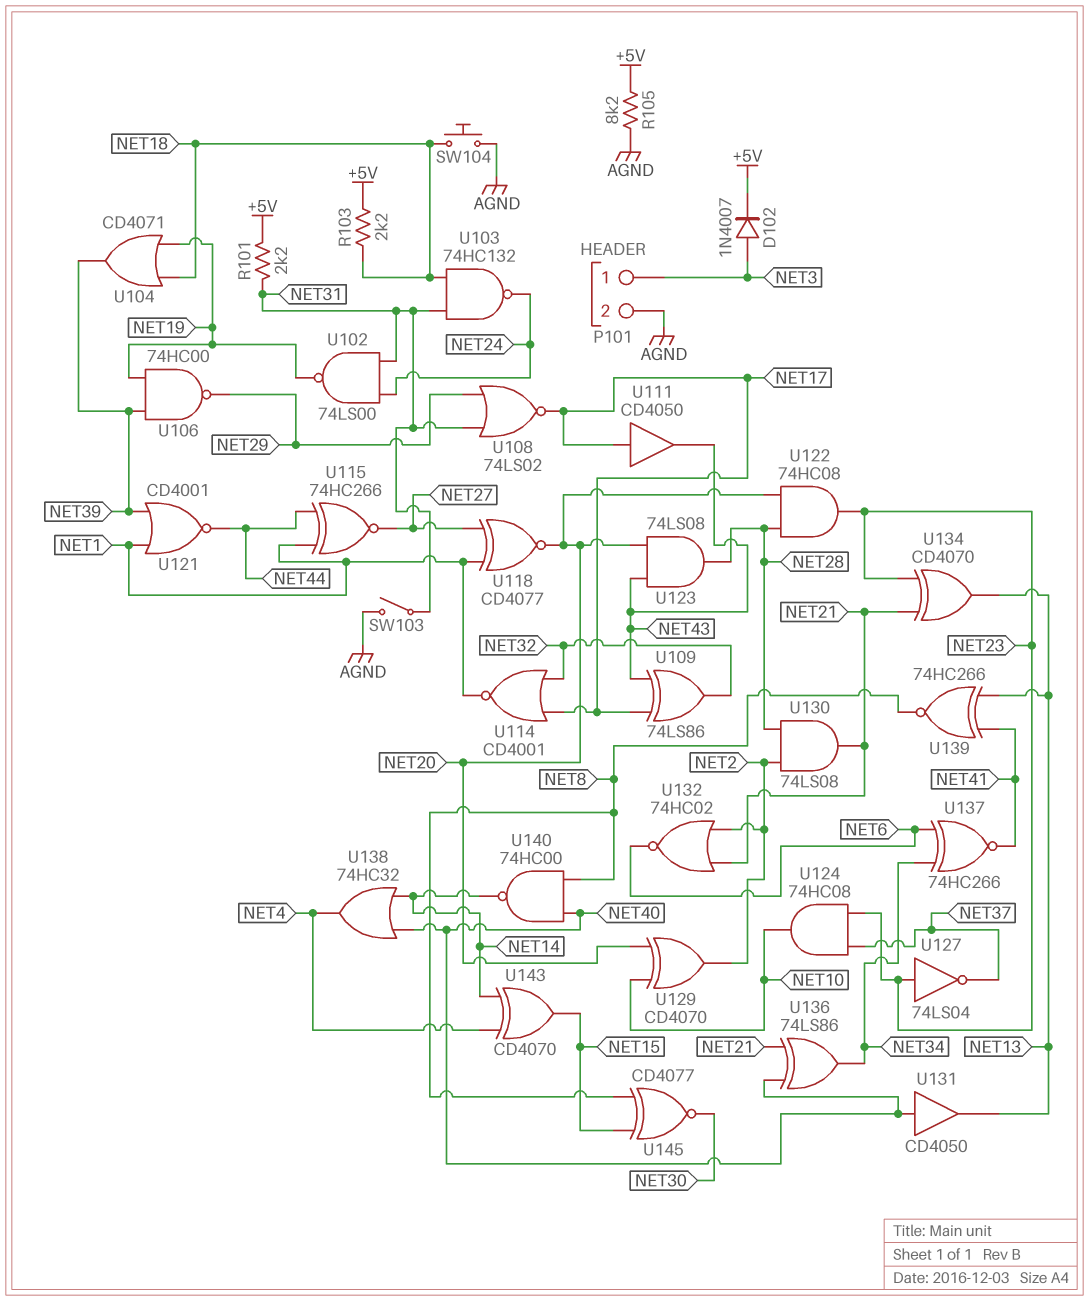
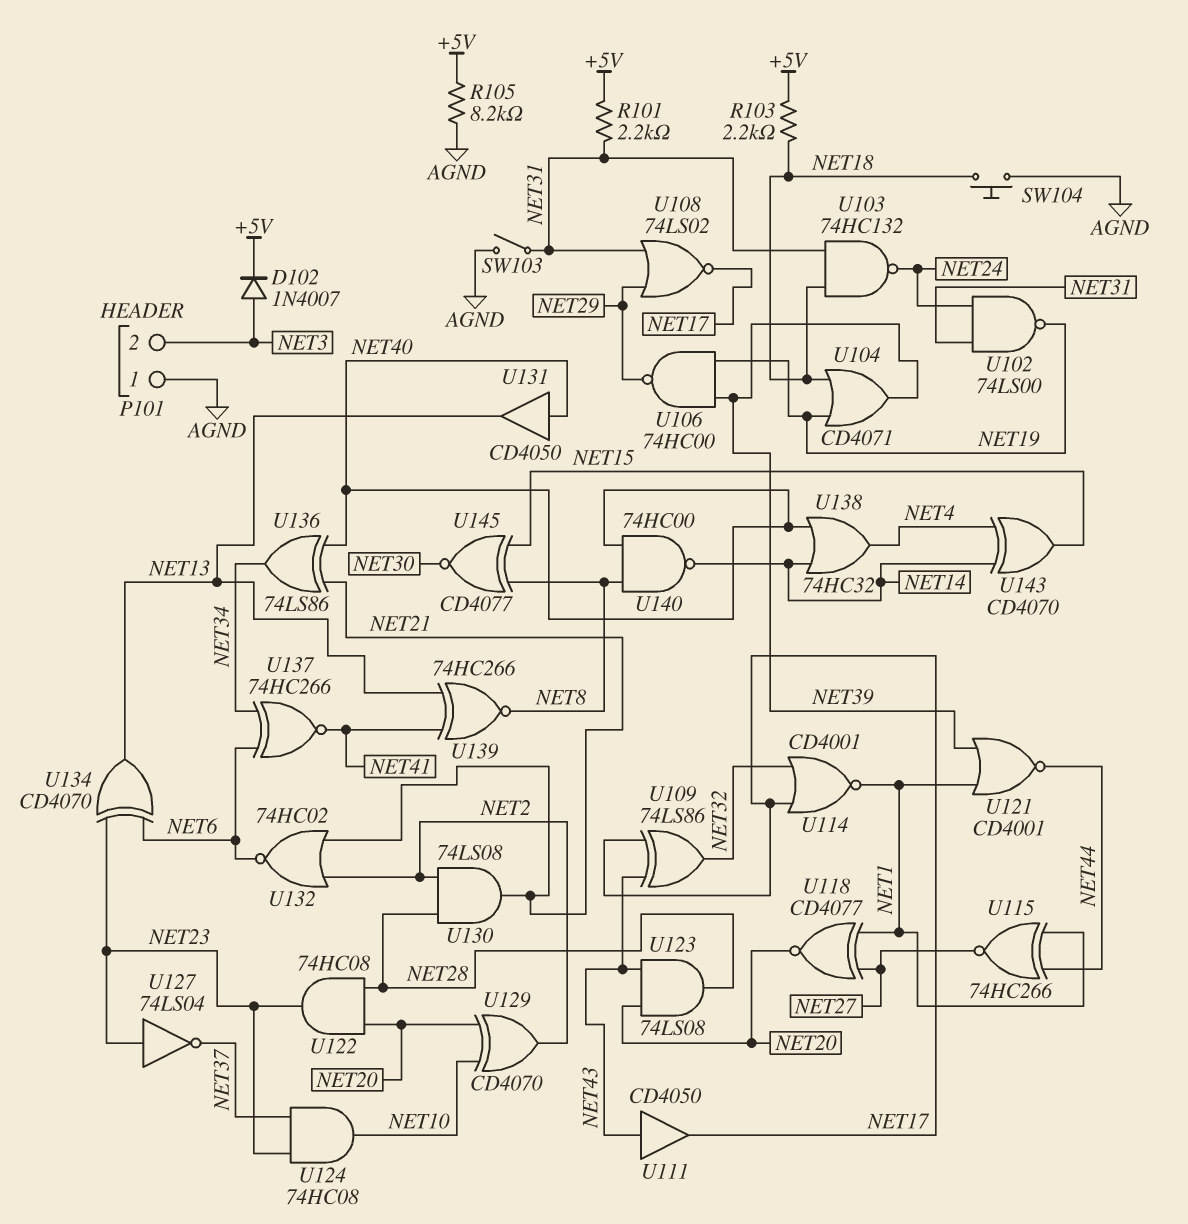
P101 pin 1: NET3 -> AGND
P101 pin 2: AGND -> NET3
U111: buffer CD4050 (in NET17, out NET43) -> buffer CD4050 (in NET43, out NET17)
U134: XOR CD4070 (in NET21, in NET23, out NET13) -> XOR CD4070 (in NET6, in NET23, out NET13)

